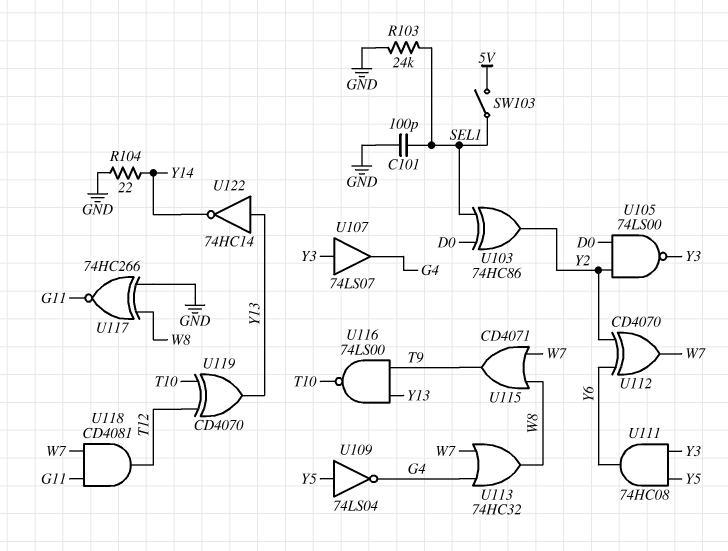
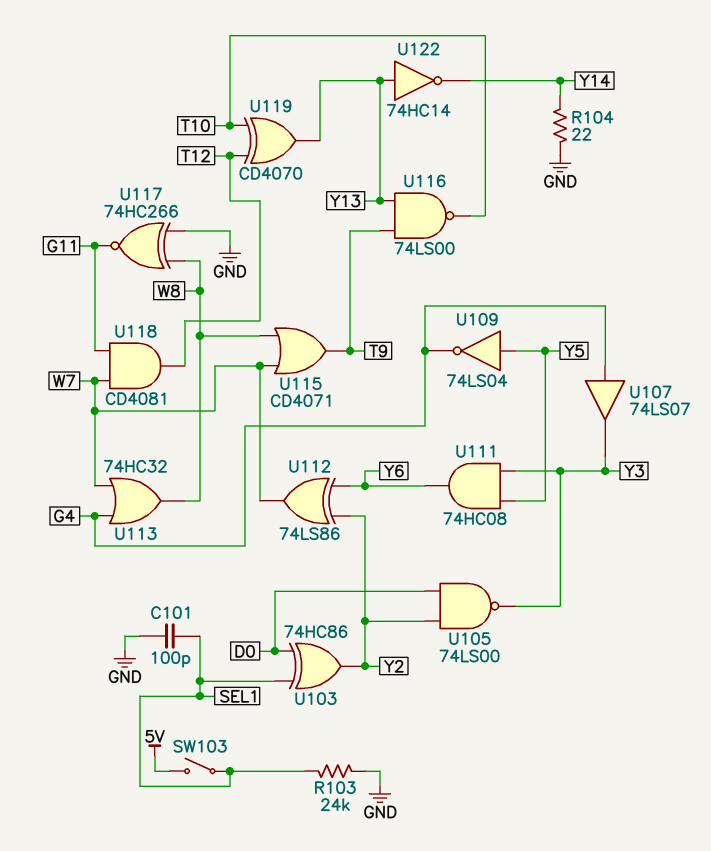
U107: buffer 74LS07 (in Y3, out G4) -> buffer 74LS07 (in G4, out Y3)
U112: XOR CD4070 (in Y2, in Y6, out W7) -> XOR 74LS86 (in Y2, in Y6, out W7)

